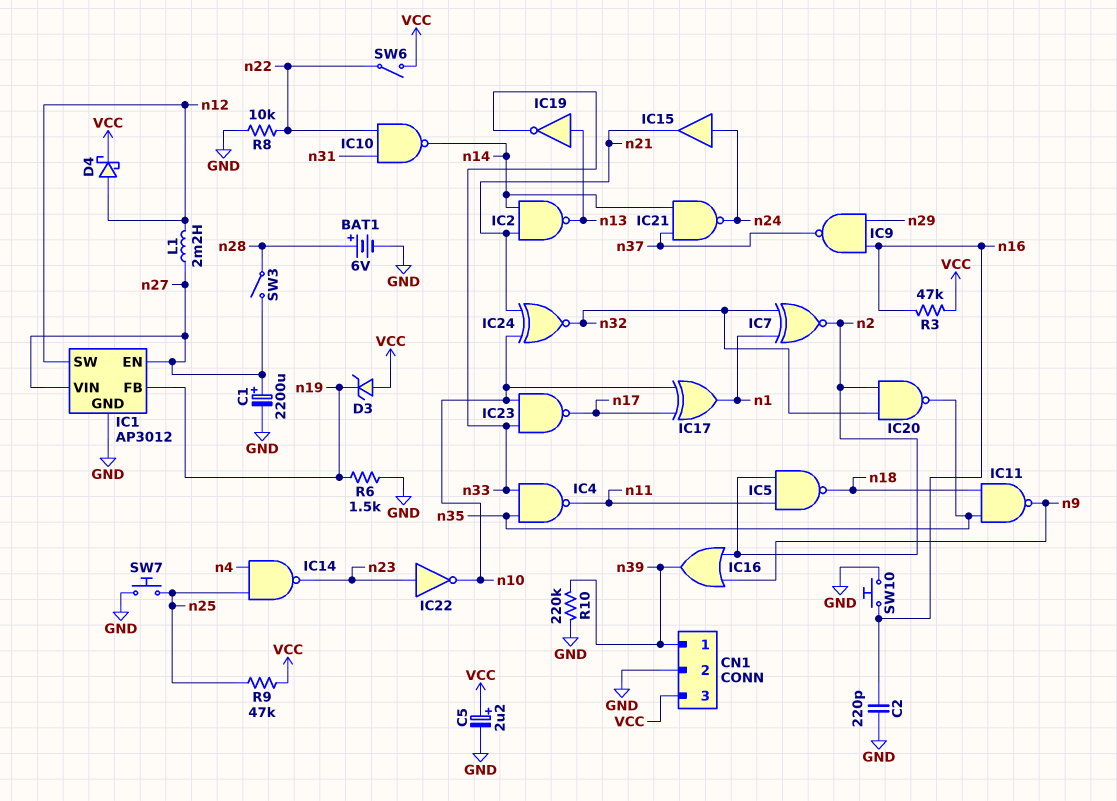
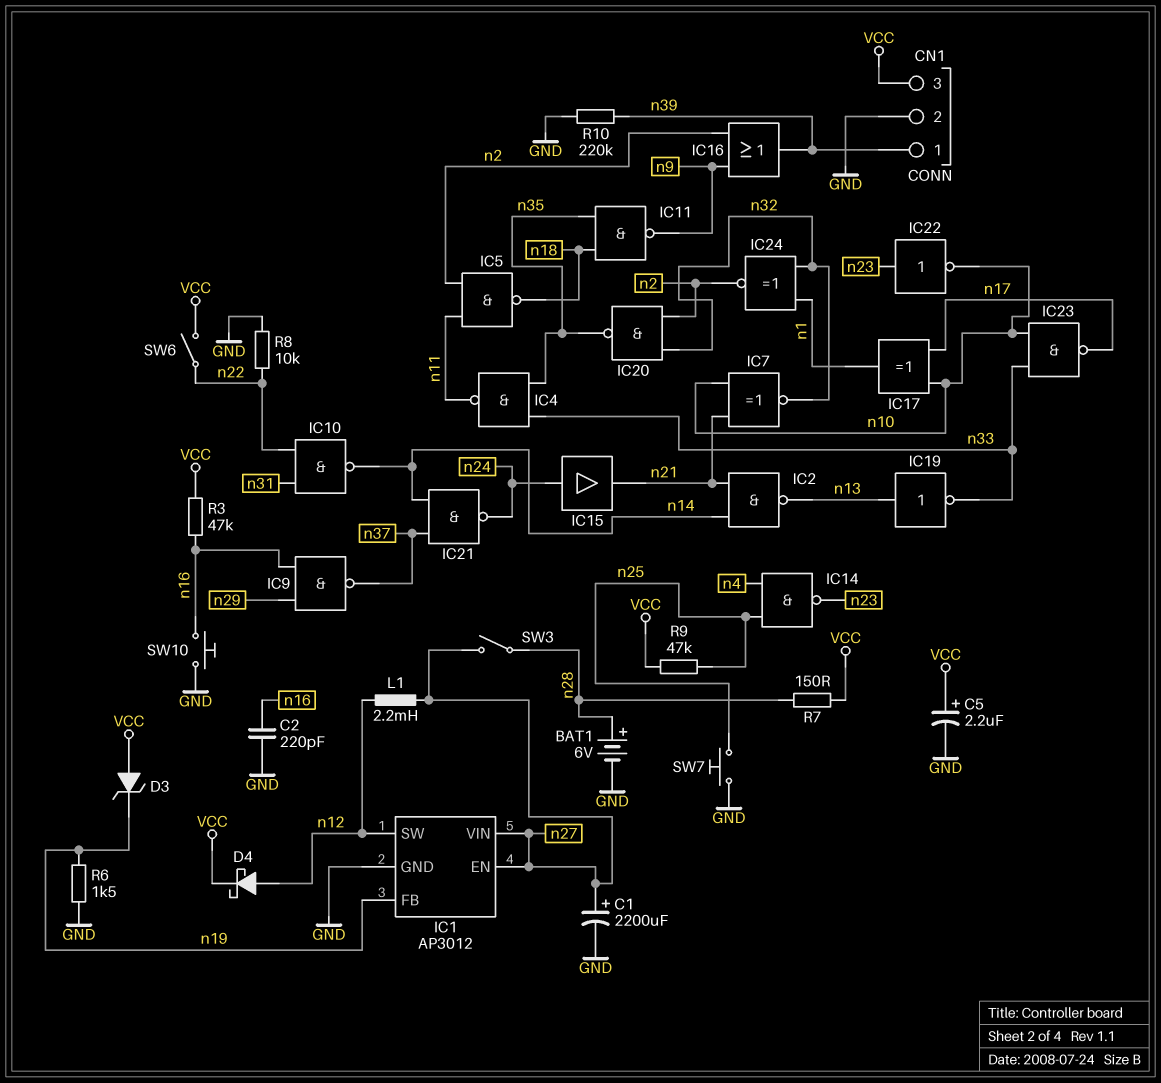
IC7: XNOR (in n1, in n32, out n2) -> XNOR (in n10, in n21, out n32)
IC24: XNOR (in n10, in n21, out n32) -> XNOR (in n1, in n32, out n2)
R7: none -> 150 (VCC, n28)

